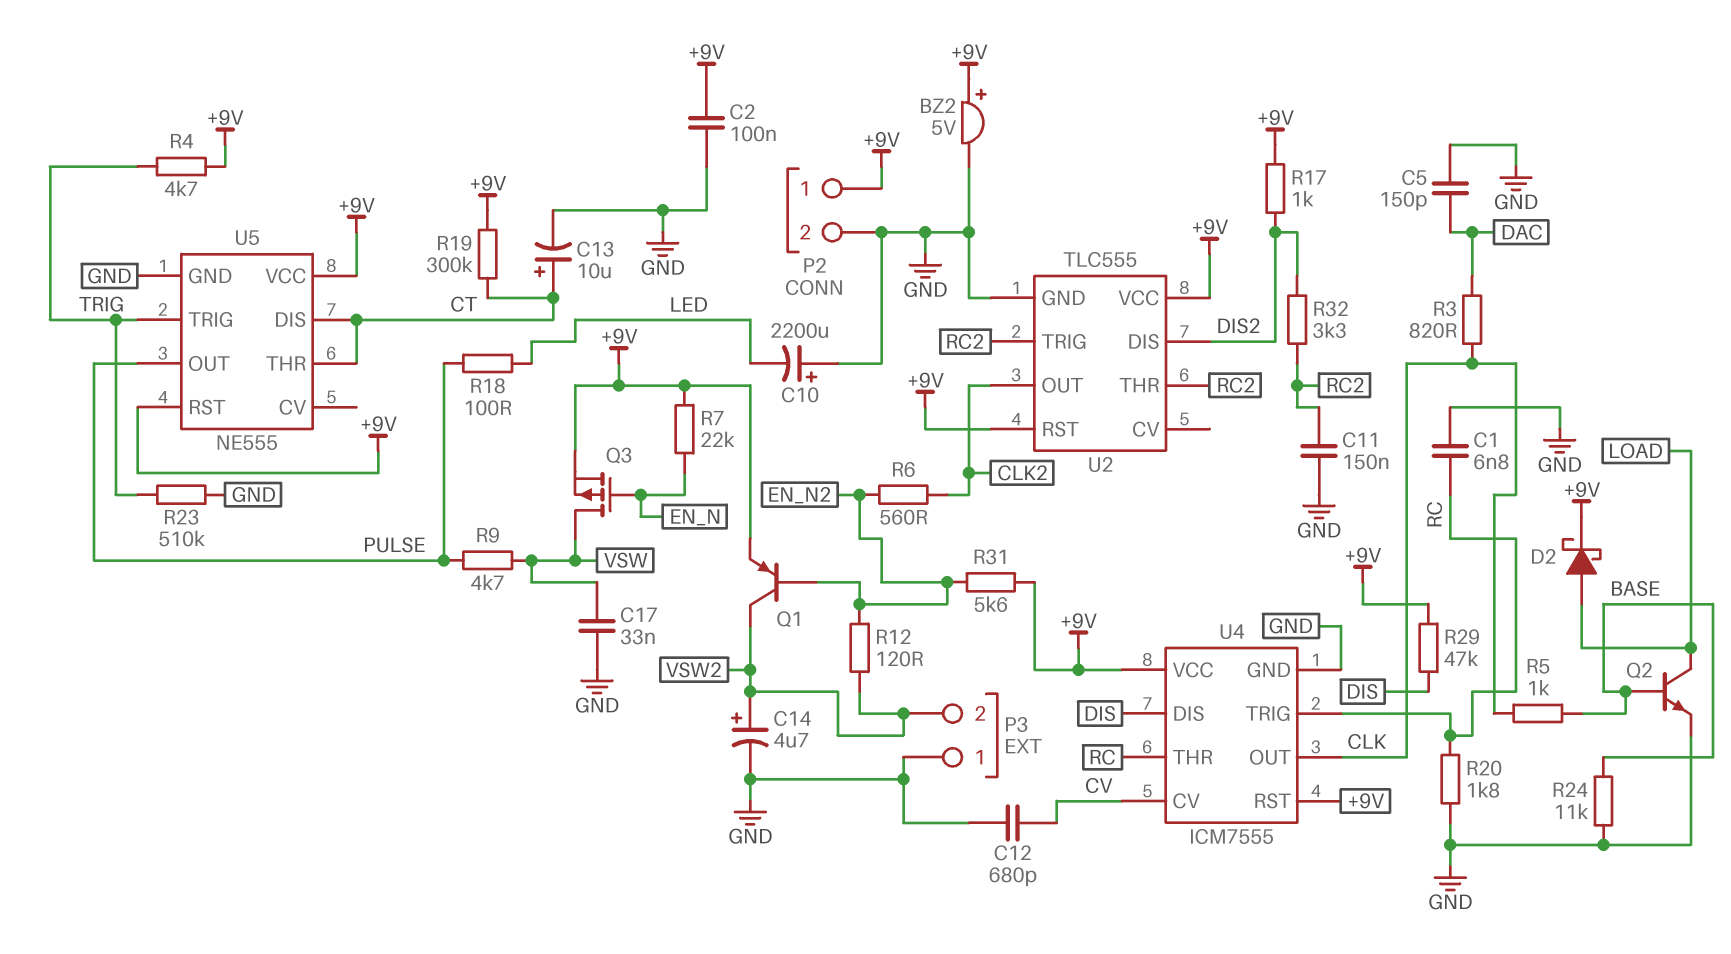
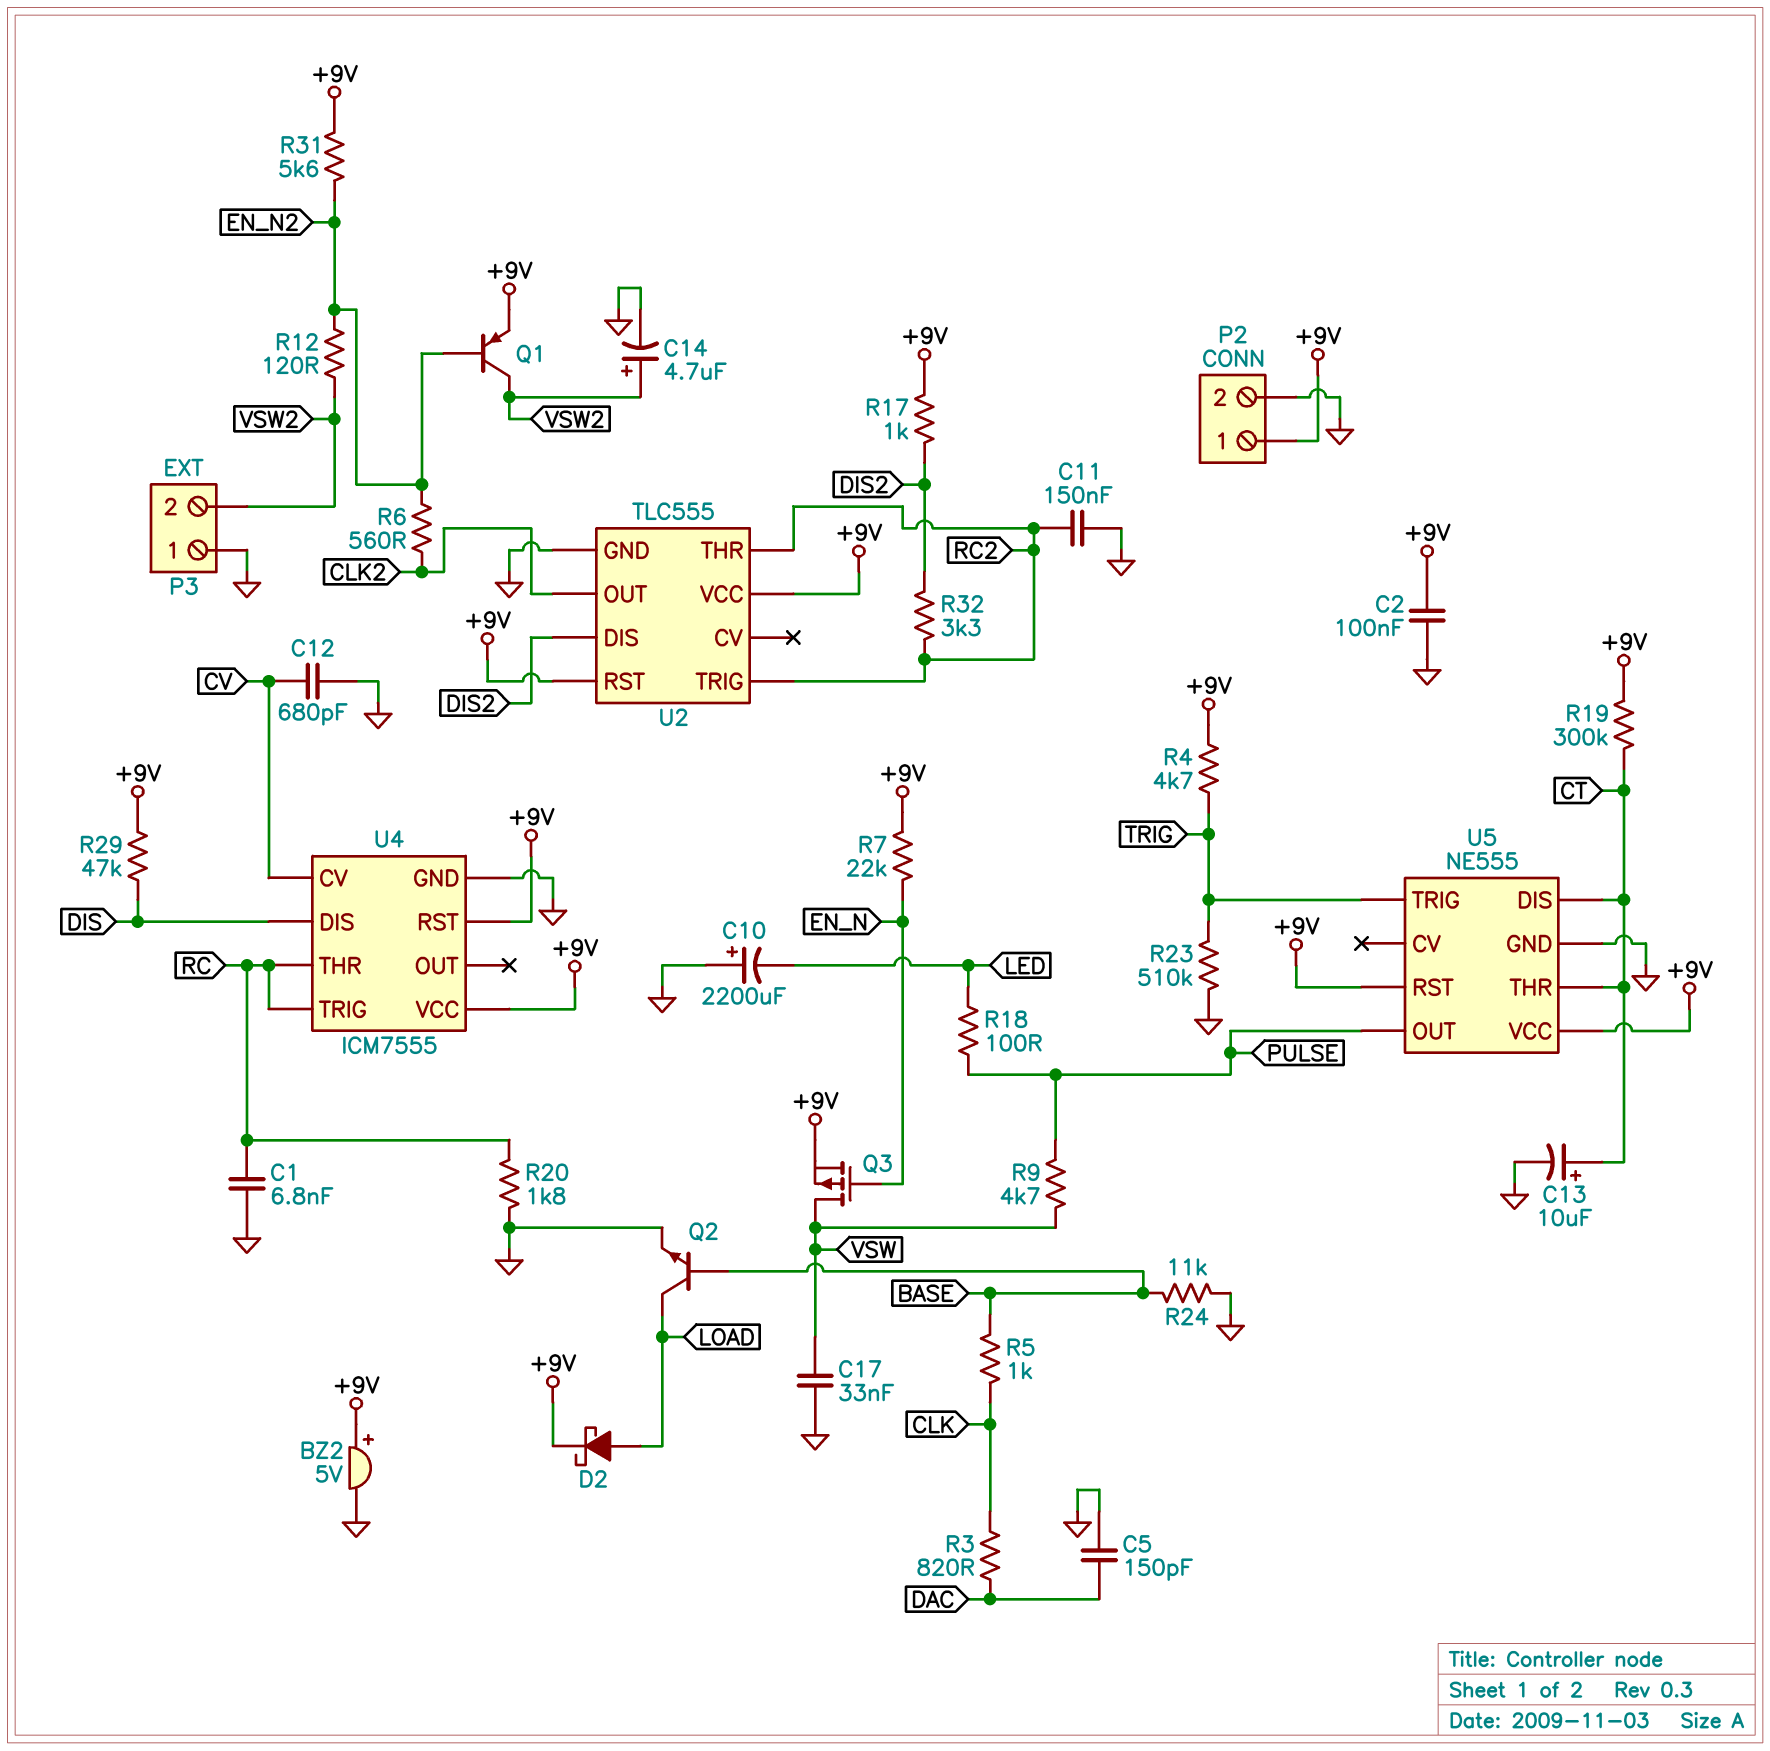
U4 pin OUT: CLK -> none

